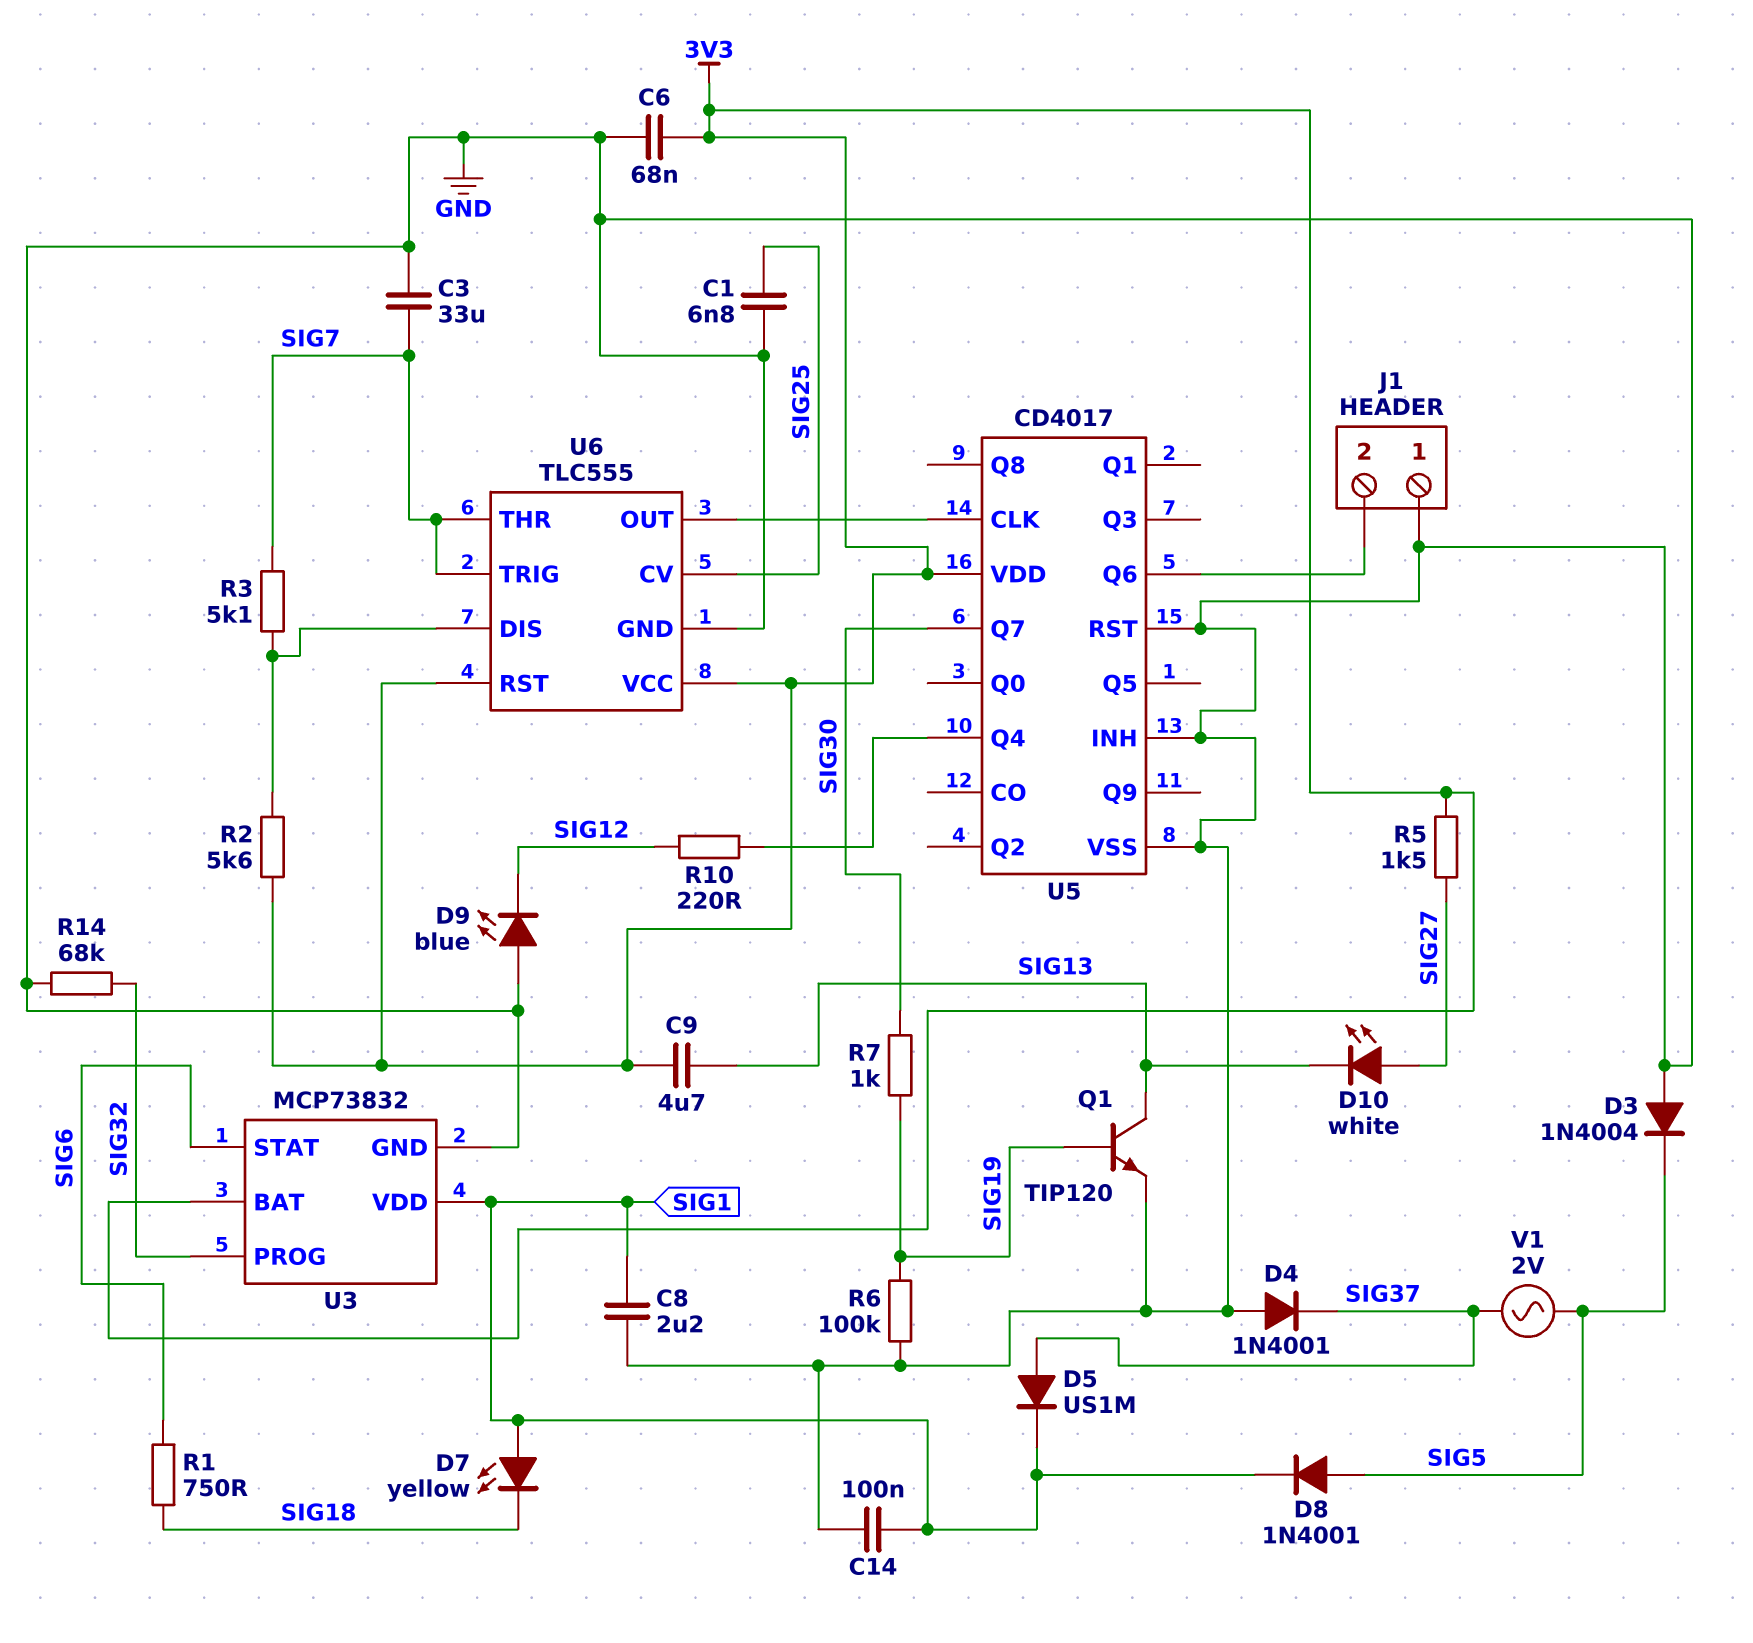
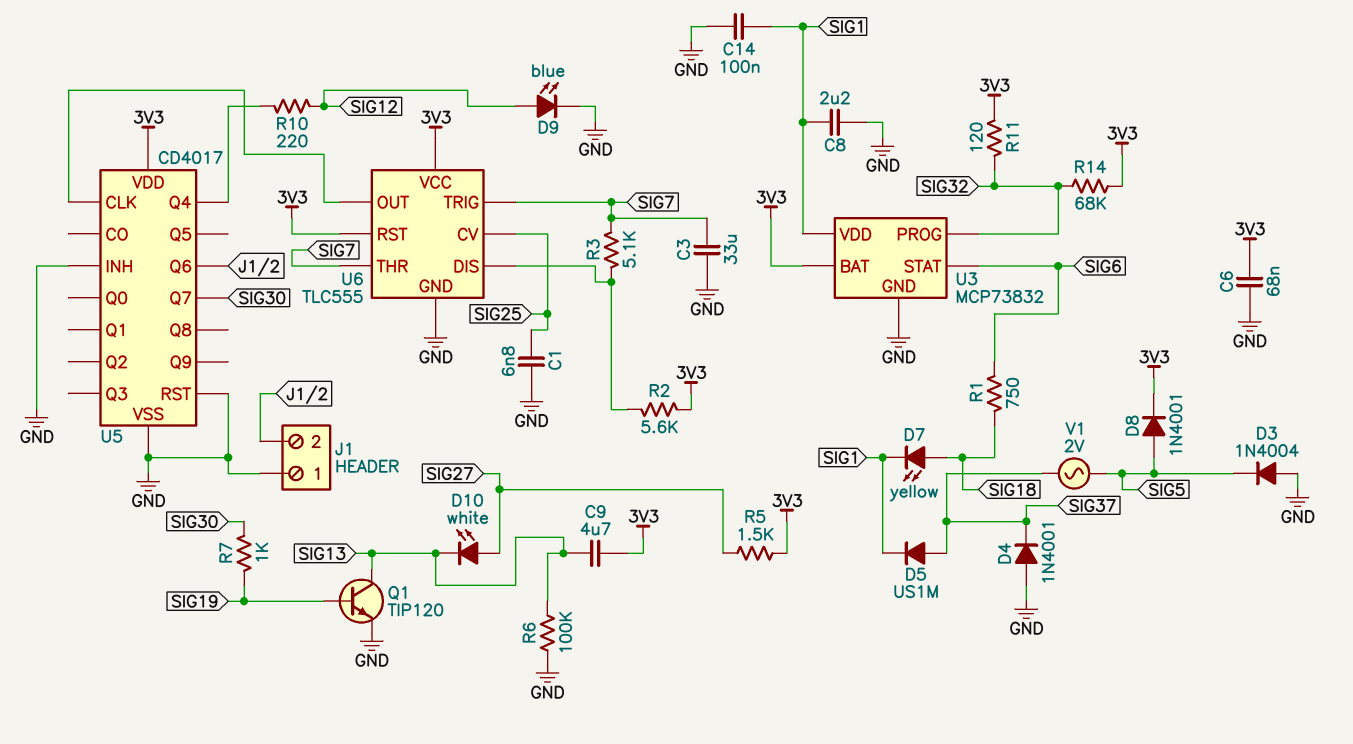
D7: LED yellow (A SIG1, K SIG18) -> LED yellow (A SIG18, K SIG1)
D8: diode 1N4001 (A SIG5, K SIG1) -> diode 1N4001 (A SIG5, K 3V3)
D9: LED blue (A GND, K SIG12) -> LED blue (A SIG12, K GND)
R6: 100k (GND, SIG19) -> 100k (GND, SIG13)
R11: none -> 120 (3V3, SIG32)
R14: 68k (GND, SIG32) -> 68k (3V3, SIG32)

